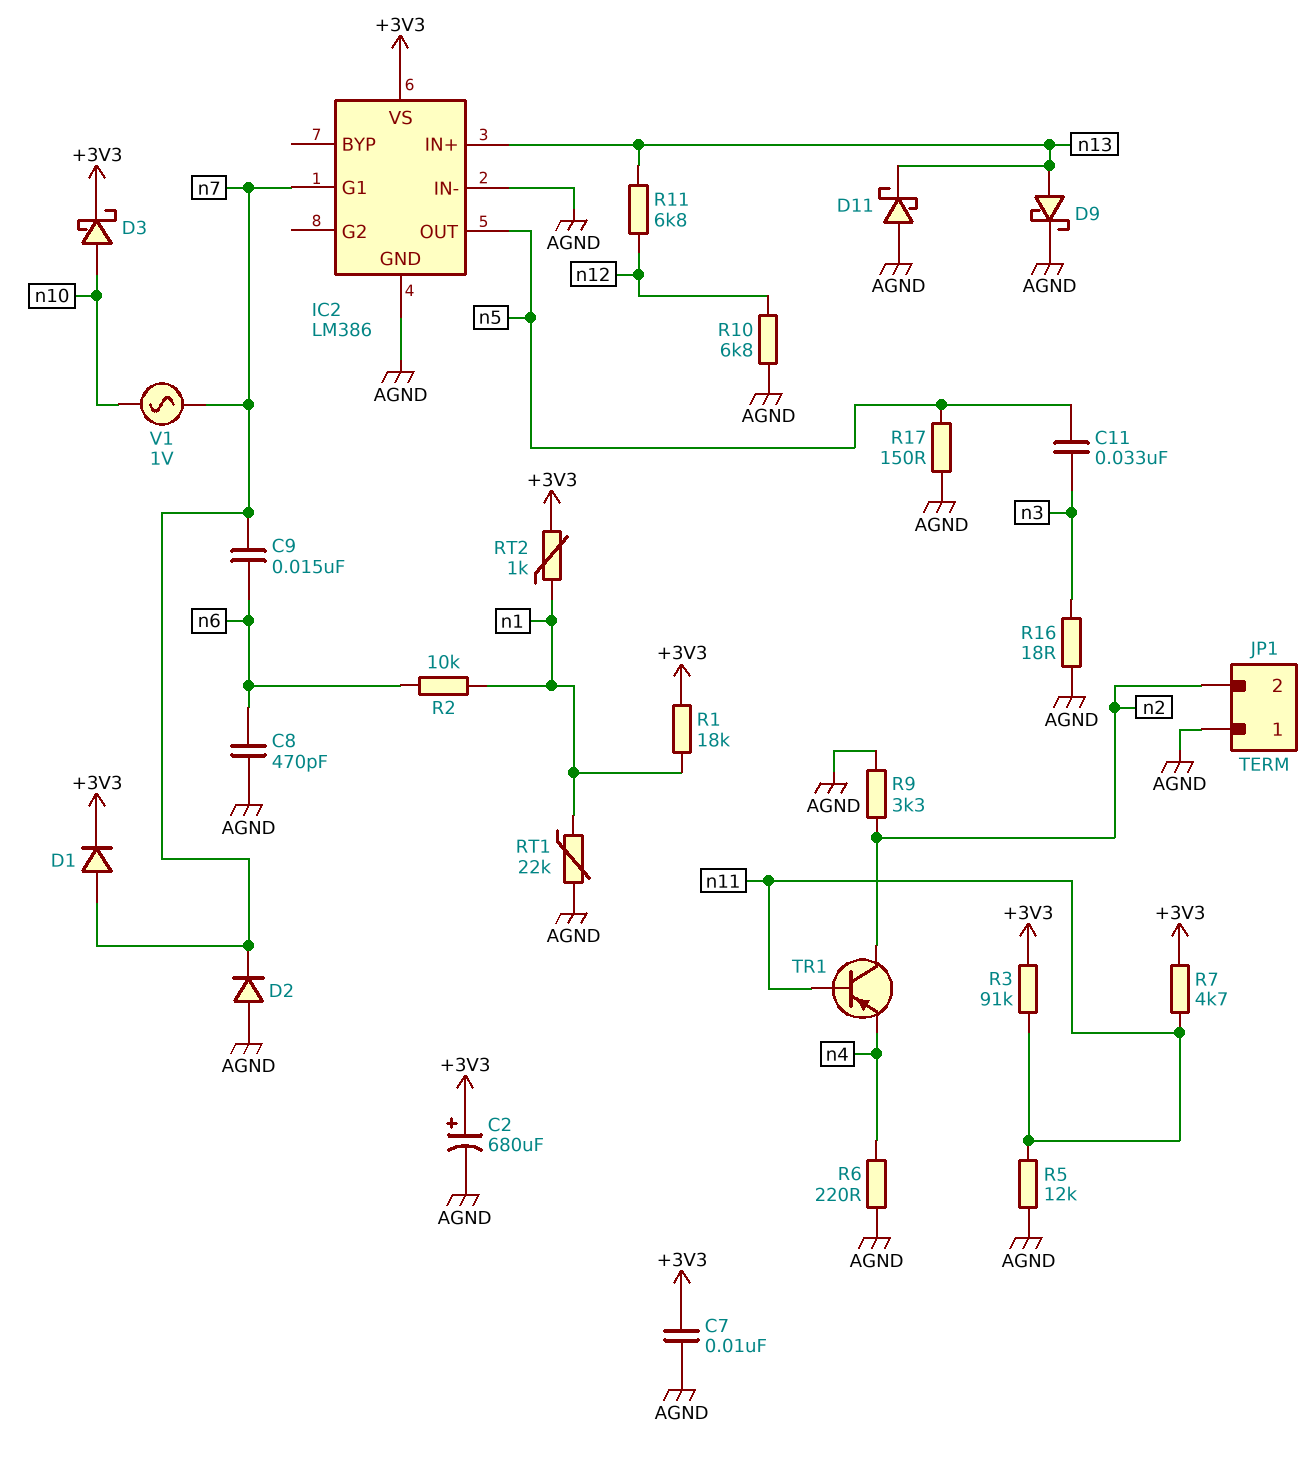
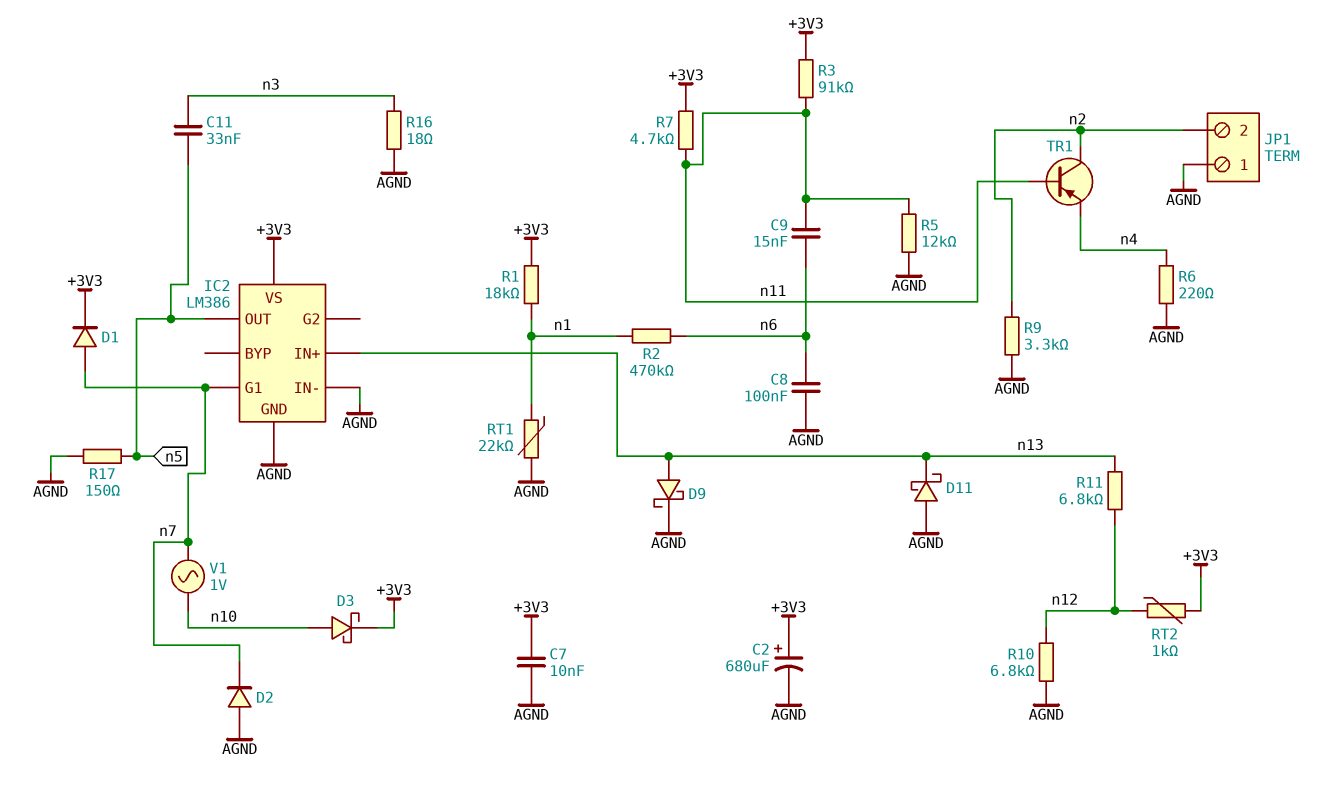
C8: 470pF (AGND, n6) -> 100nF (AGND, n6)
C9: 15nF (n6, n7) -> 15nF (n6, n11)
R2: 10k (n1, n6) -> 470k (n1, n6)
RT2: 1k (+3V3, n1) -> 1k (+3V3, n12)

